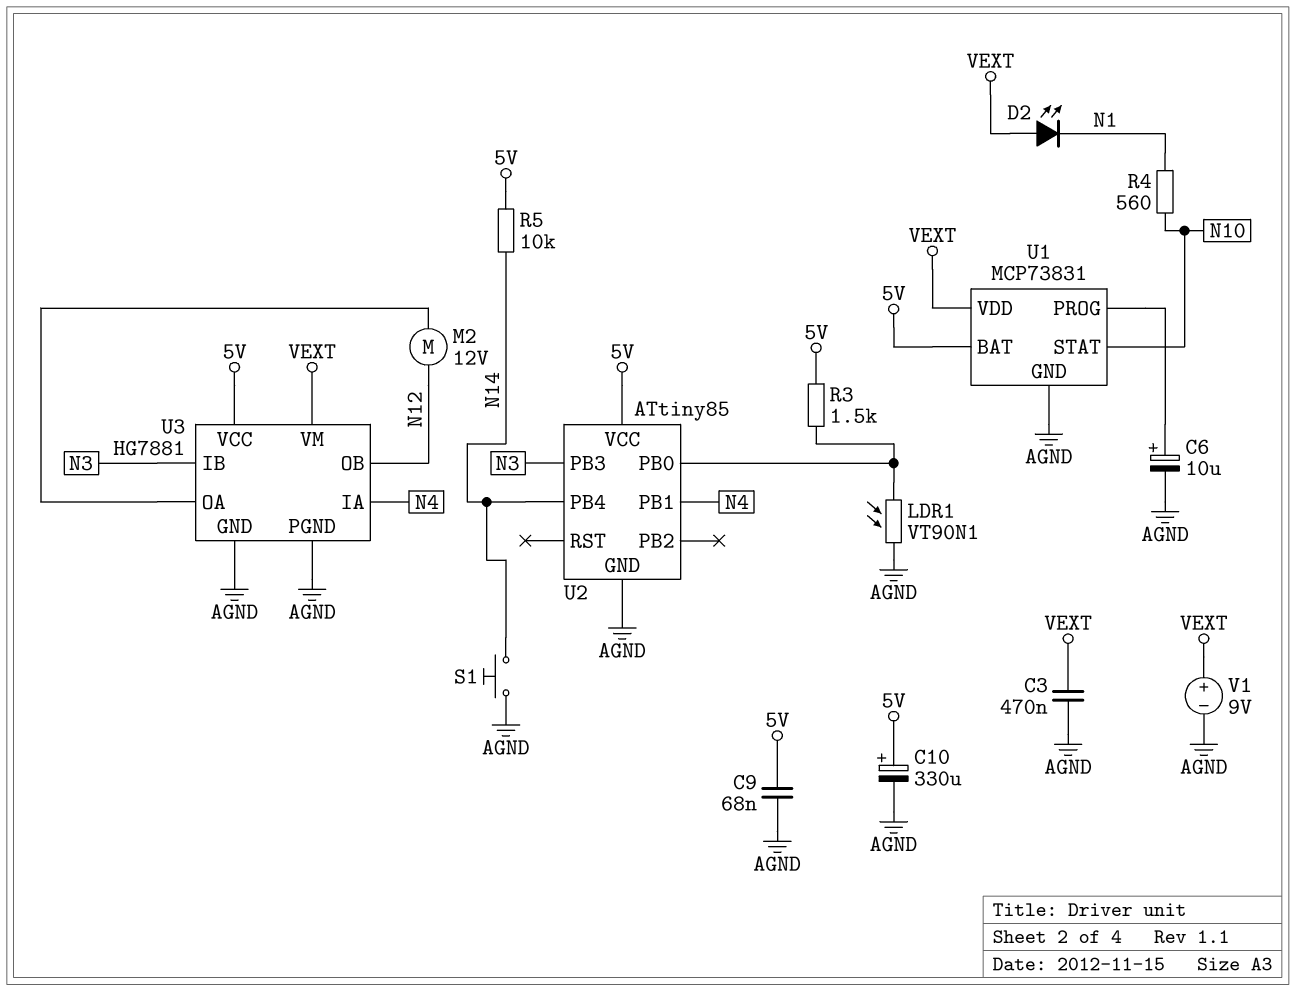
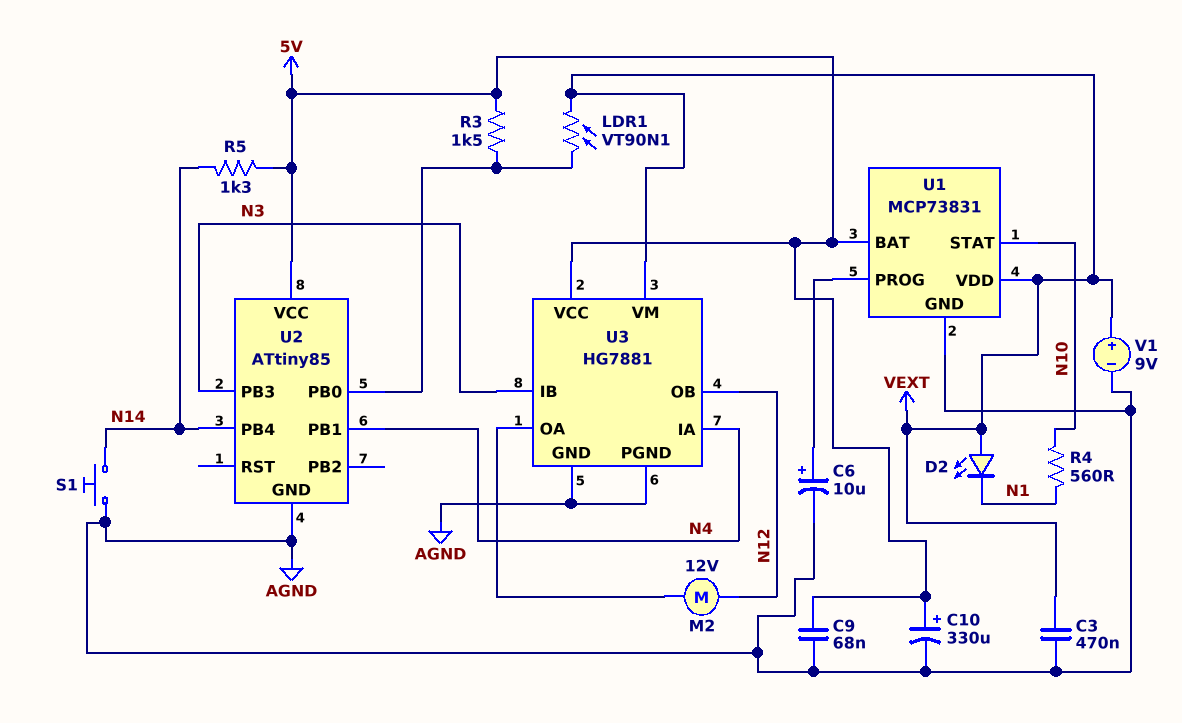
LDR1: VT90N1 (AGND, U2/PB0) -> VT90N1 (U2/PB0, VEXT)
R5: 10k (5V, N14) -> 1.3k (5V, N14)

